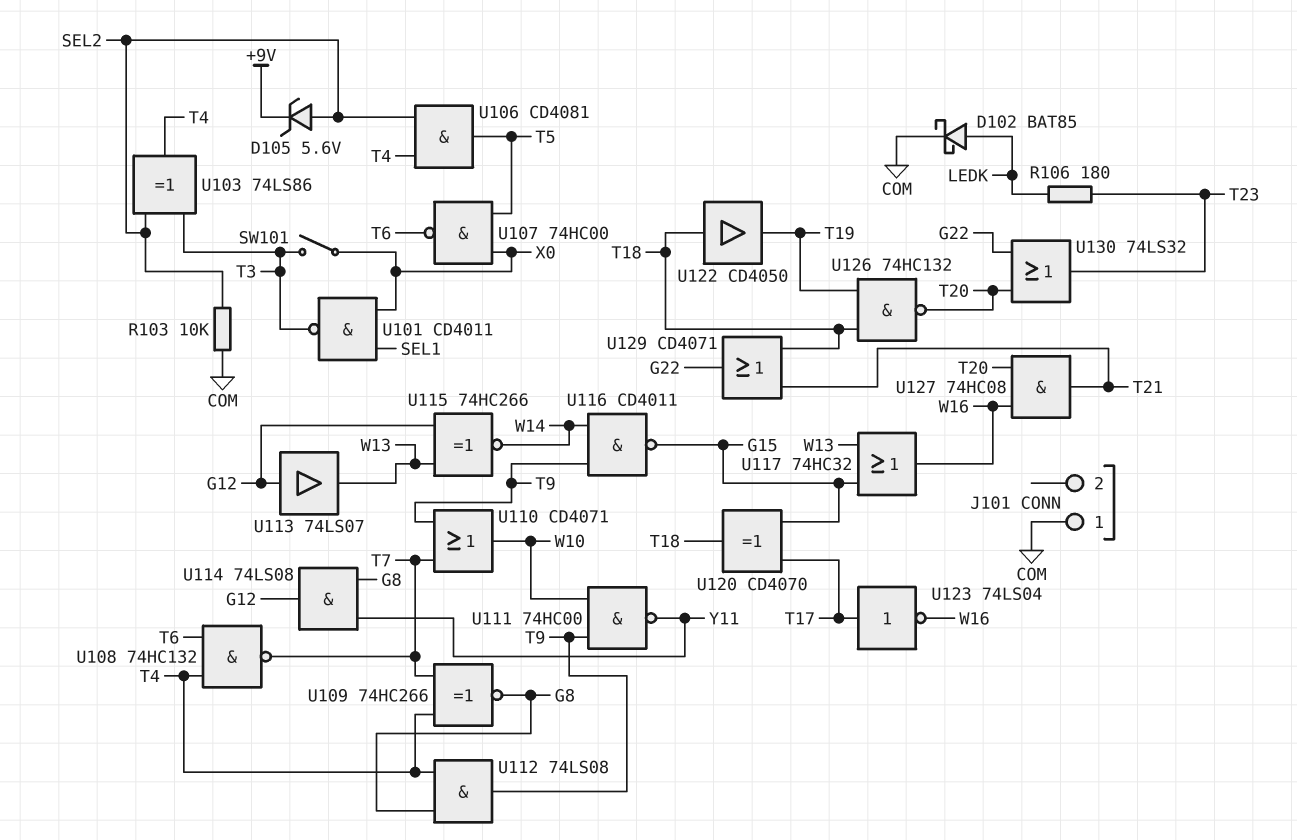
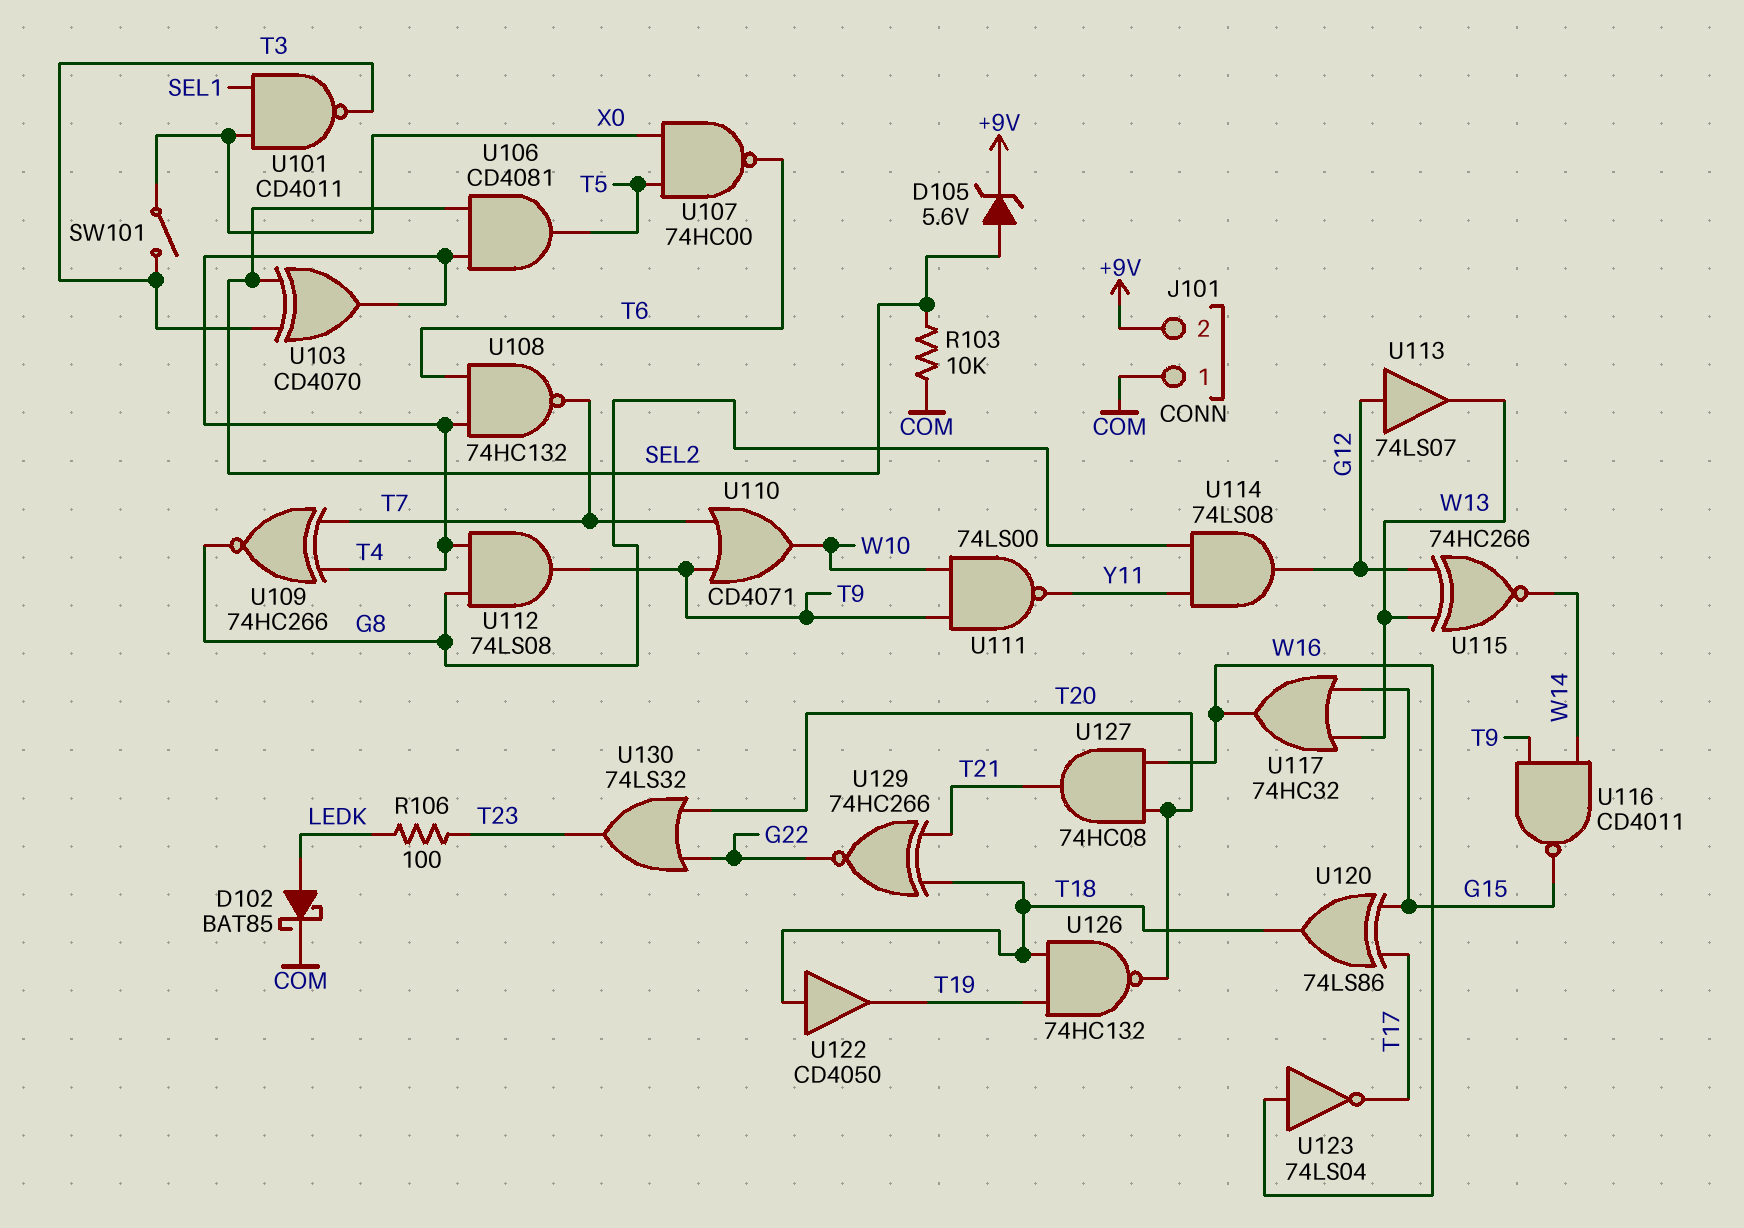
J101 pin 2: none -> +9V
R106: 180 (LEDK, T23) -> 100 (LEDK, T23)
U103: XOR 74LS86 (in SEL2, in T3, out T4) -> XOR CD4070 (in SEL2, in T3, out T4)
U111: NAND 74HC00 (in T9, in W10, out Y11) -> NAND 74LS00 (in T9, in W10, out Y11)
U120: XOR CD4070 (in G15, in T17, out T18) -> XOR 74LS86 (in G15, in T17, out T18)
U123: NOT 74LS04 (in T17, out W16) -> NOT 74LS04 (in W16, out T17)
U129: OR CD4071 (in T18, in T21, out G22) -> XNOR 74HC266 (in T18, in T21, out G22)

